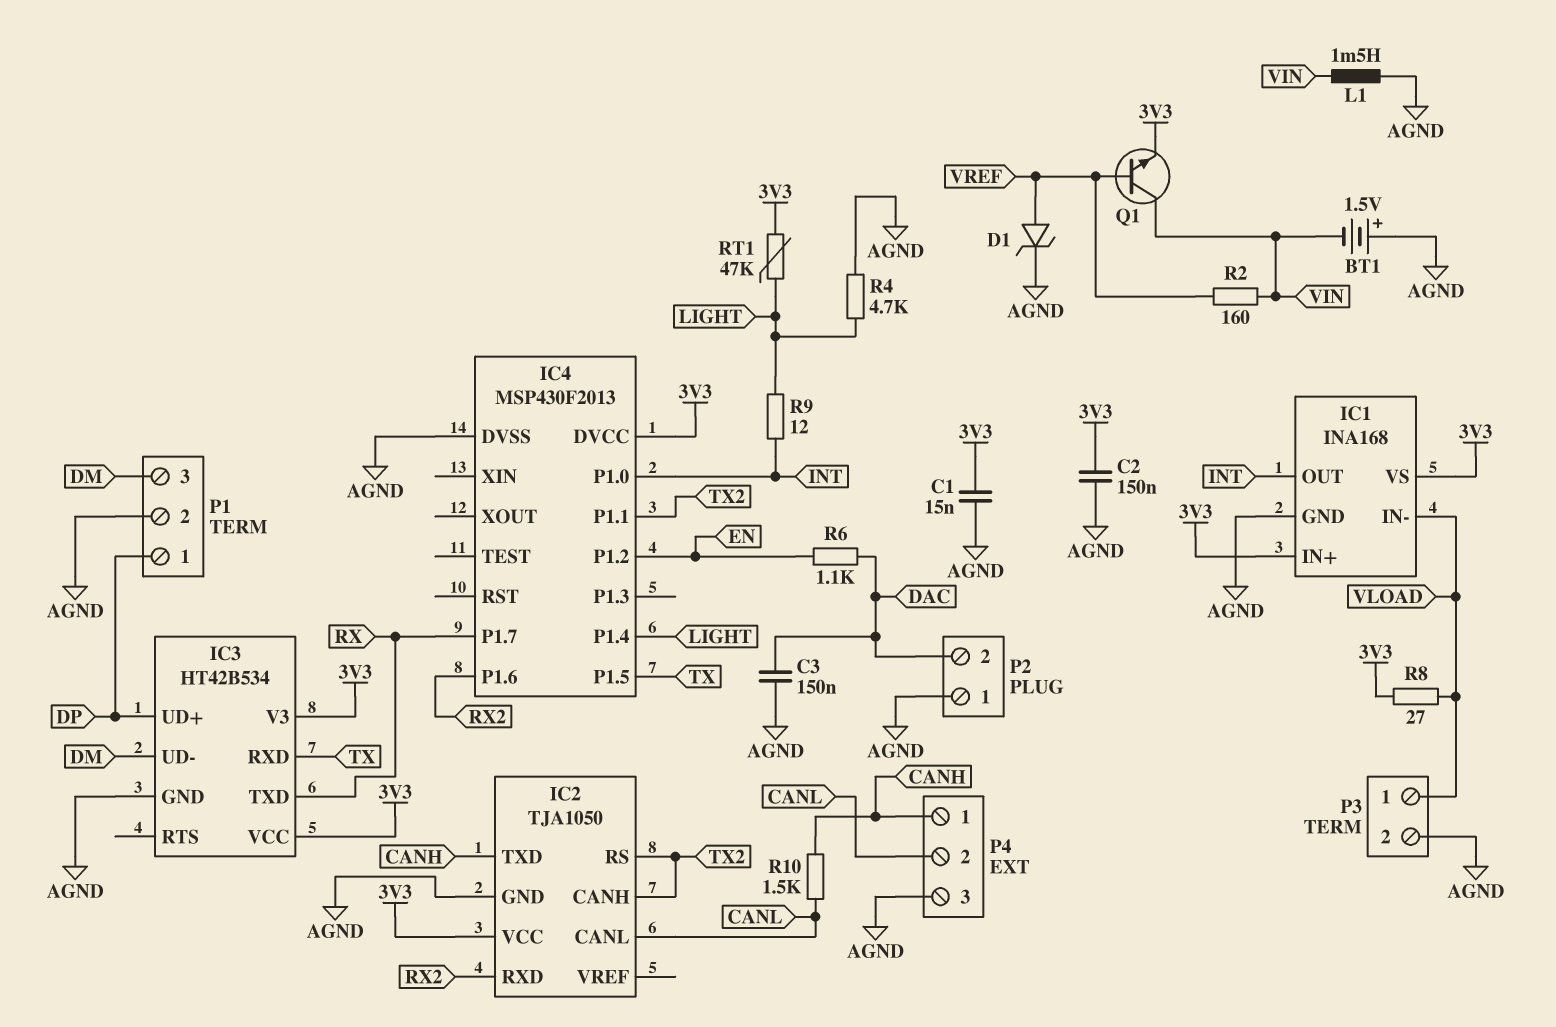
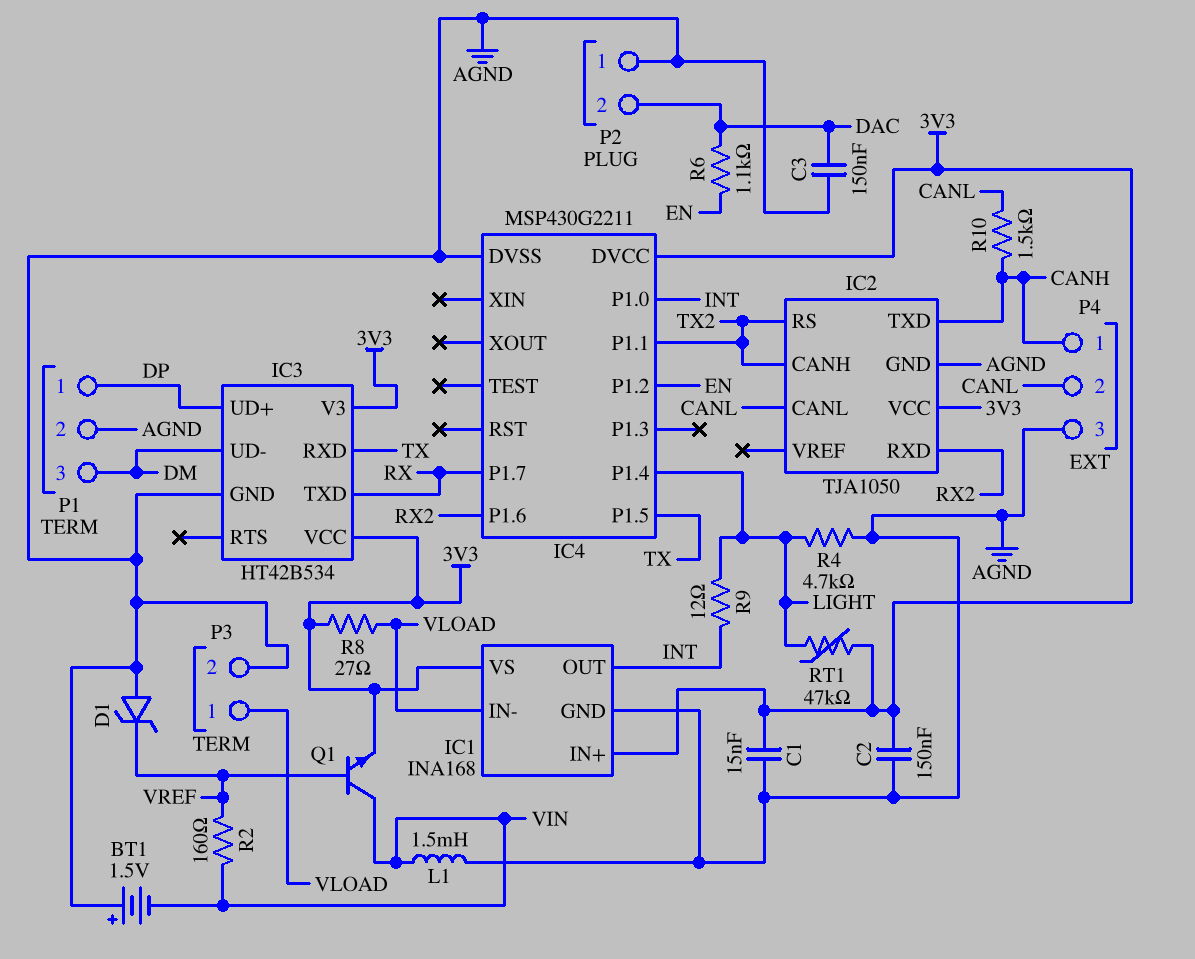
D1: zener (A VREF, K AGND) -> zener (A AGND, K VREF)
IC4: MSP430F2013 -> MSP430G2211

